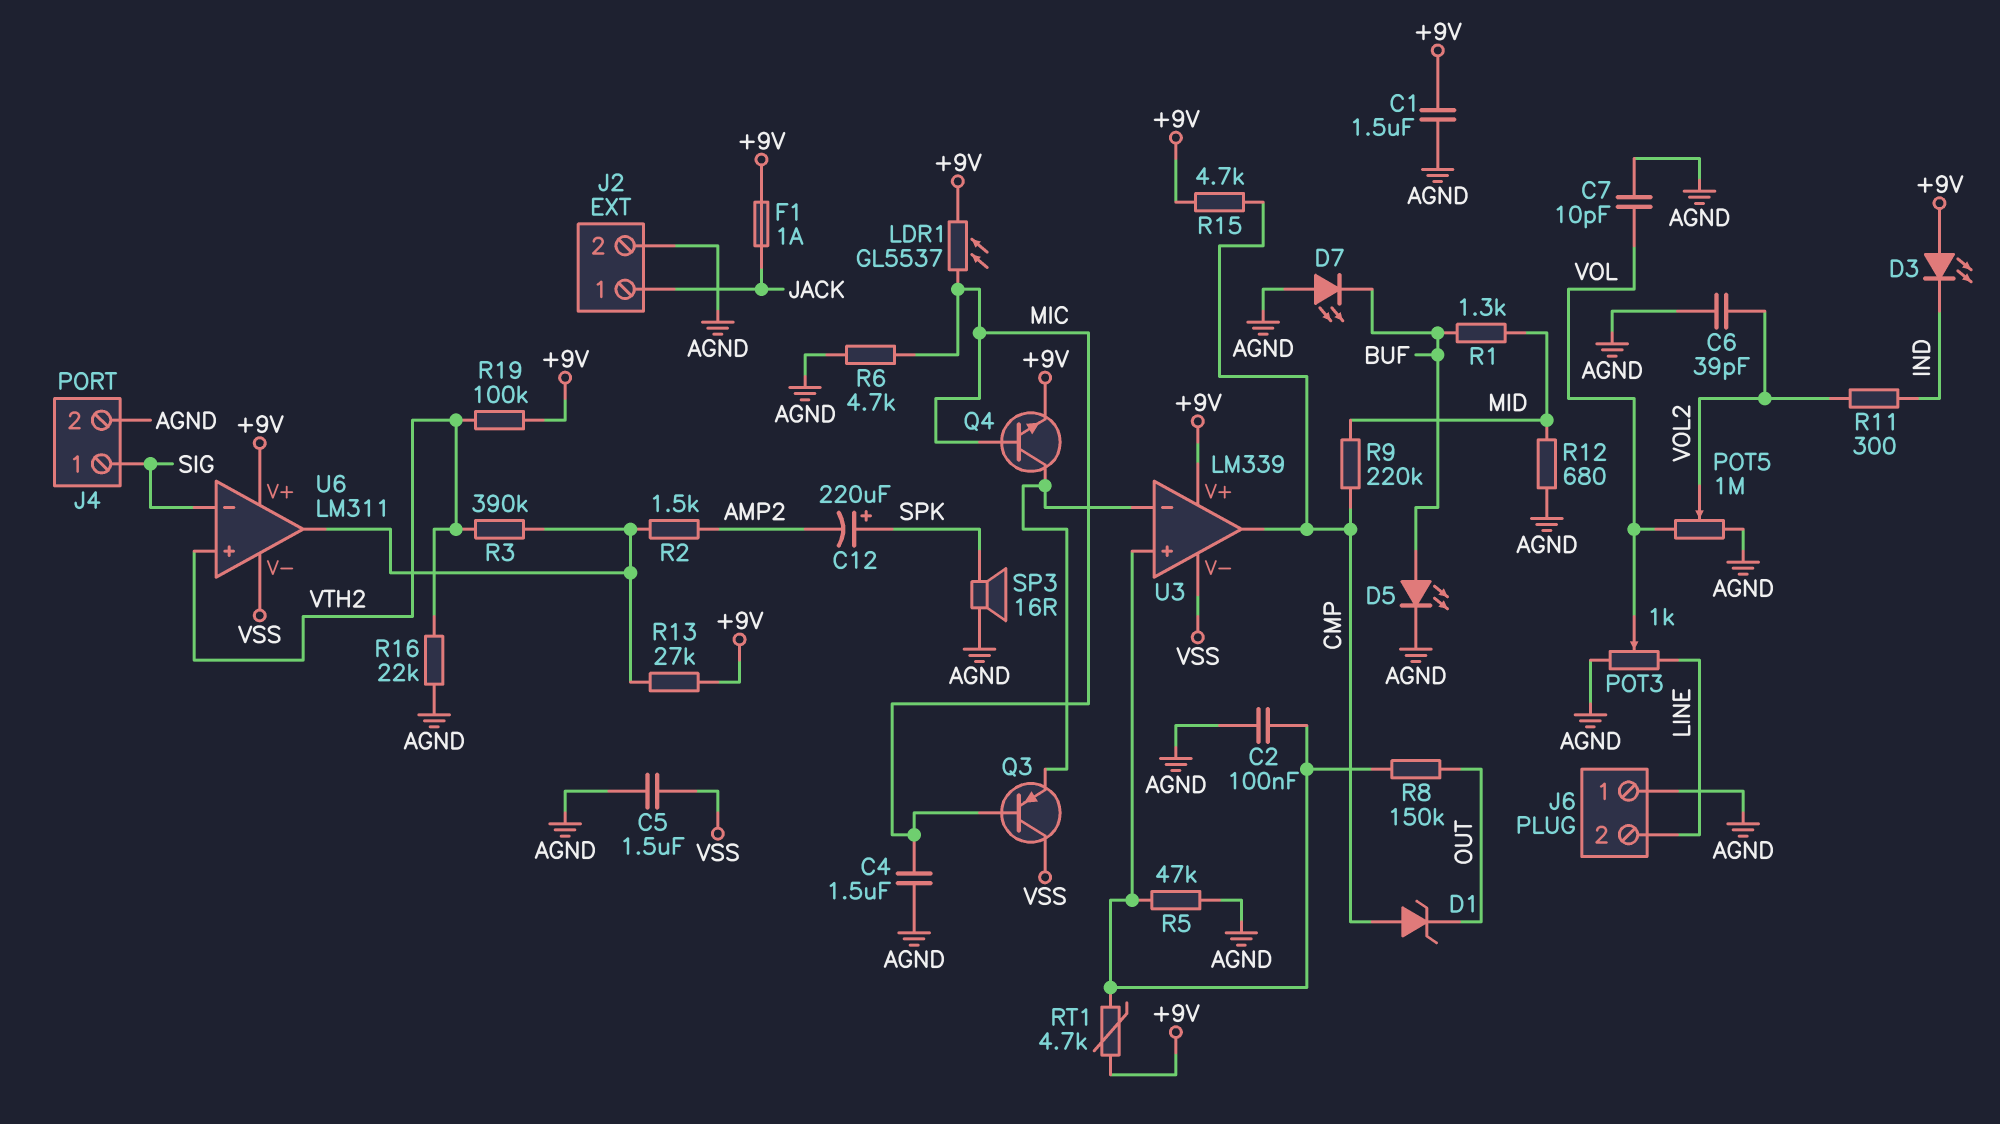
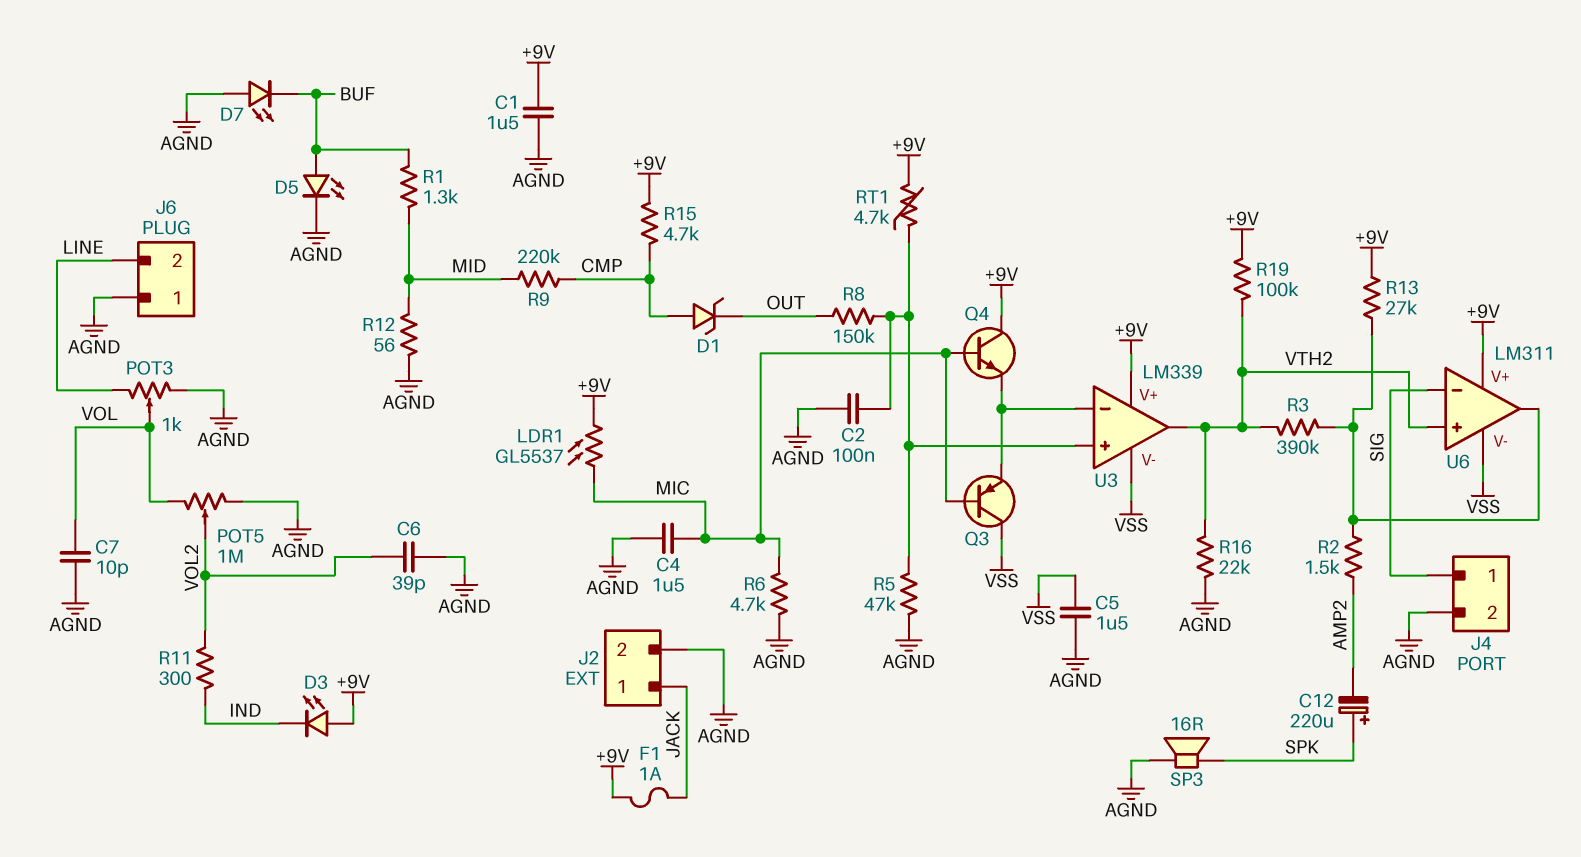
Q4: NPN (B MIC, C U3/in-, E +9V) -> NPN (B MIC, C +9V, E U3/in-)
R12: 680 (AGND, MID) -> 56 (AGND, MID)
U3 pin out: CMP -> VTH2

